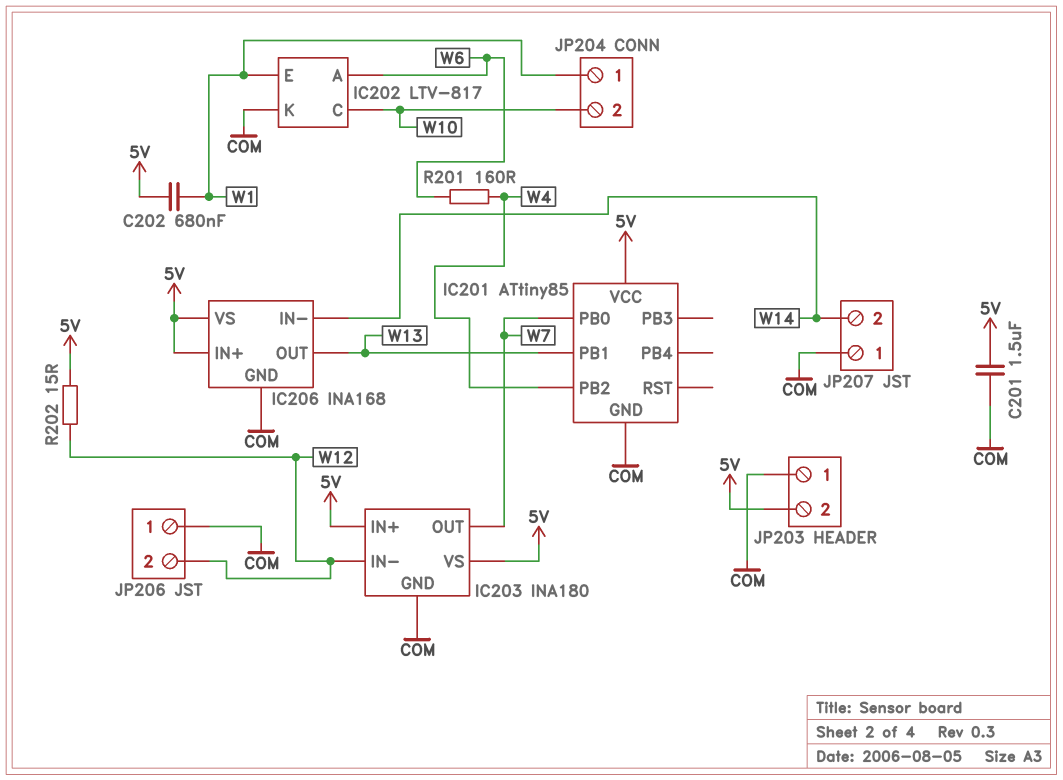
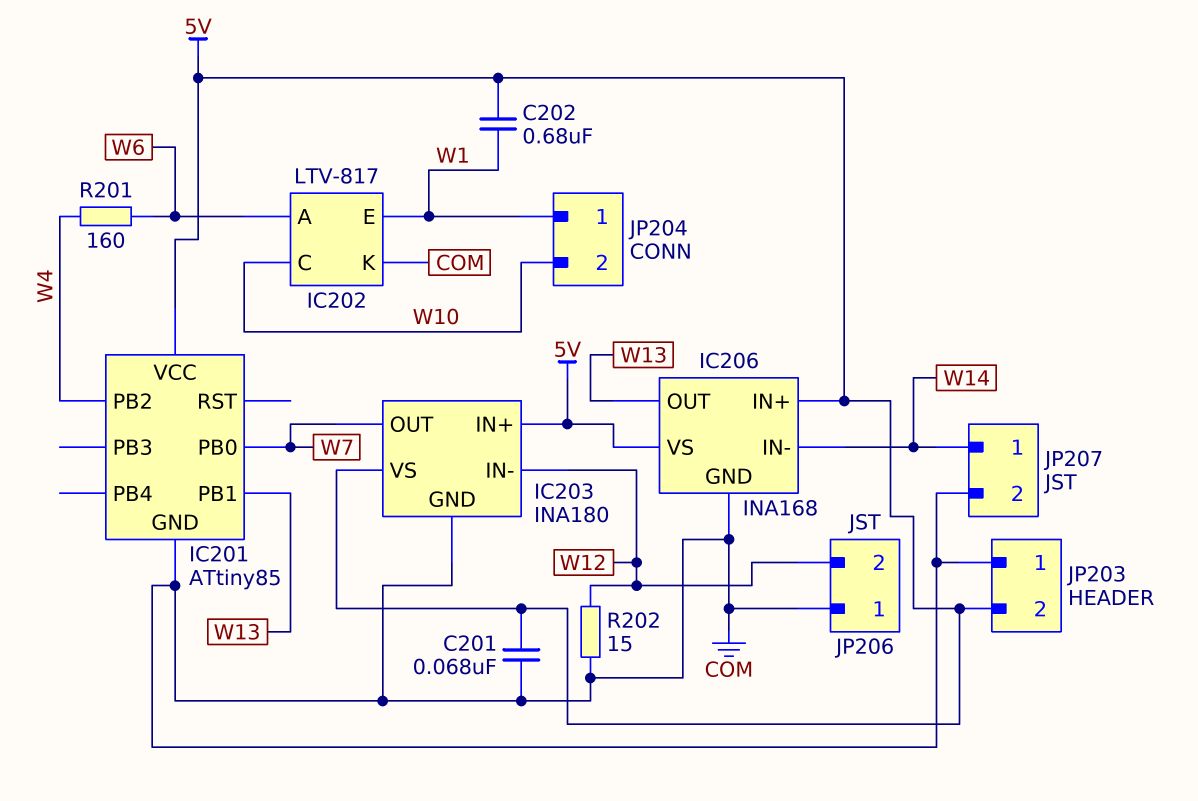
C201: 1.5uF (5V, COM) -> 68nF (5V, COM)
JP207 pin 1: COM -> W14
JP207 pin 2: W14 -> COM
R202: 15 (5V, W12) -> 15 (COM, W12)

